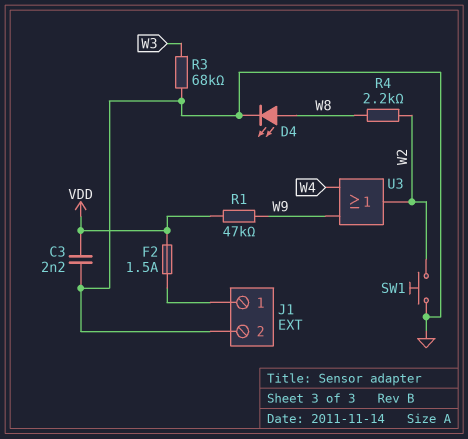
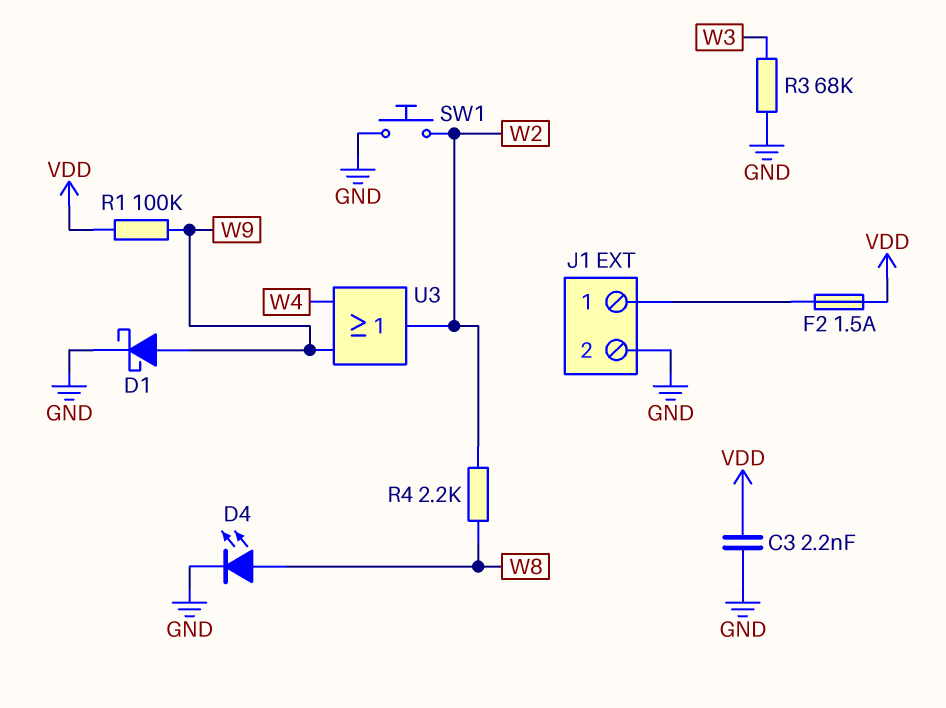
D1: none -> schottky (A W9, K GND)
R1: 47k (VDD, W9) -> 100k (VDD, W9)

